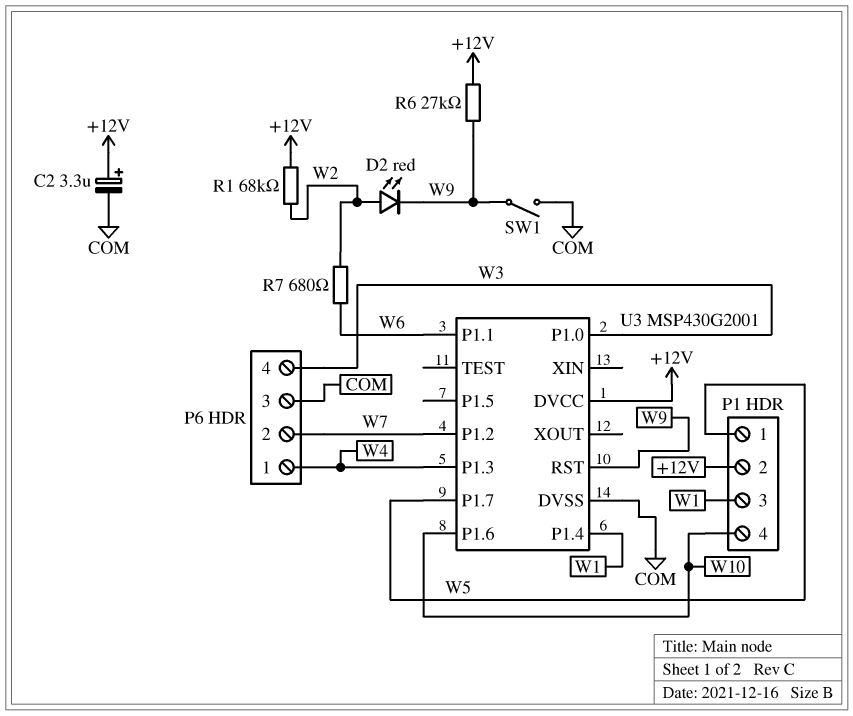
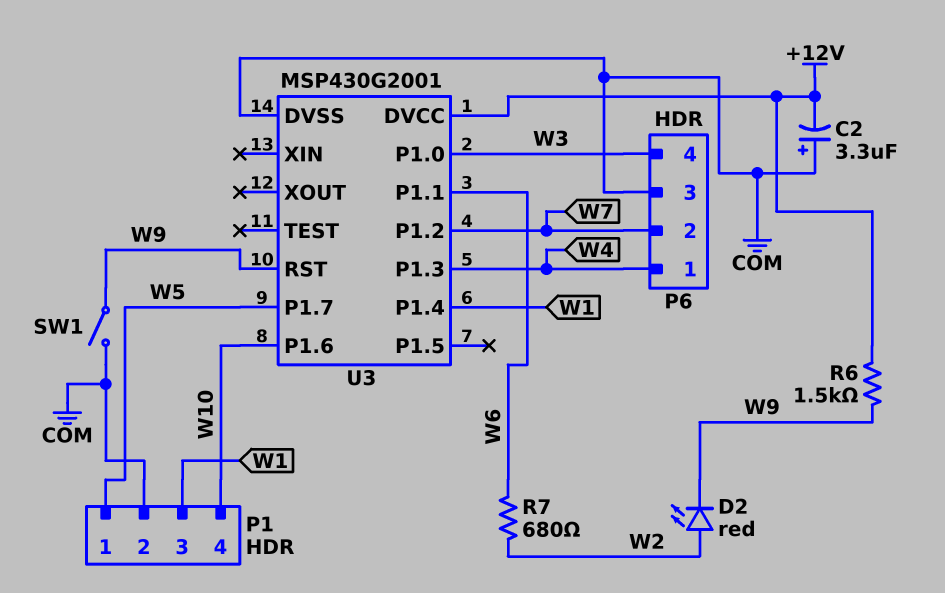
C2: 3.3uF (plus +12V, minus COM) -> 3.3uF (plus COM, minus +12V)
P1 pin 2: +12V -> COM
R1: 68k (+12V, W2) -> none
R6: 27k (+12V, W9) -> 1.5k (+12V, W9)

